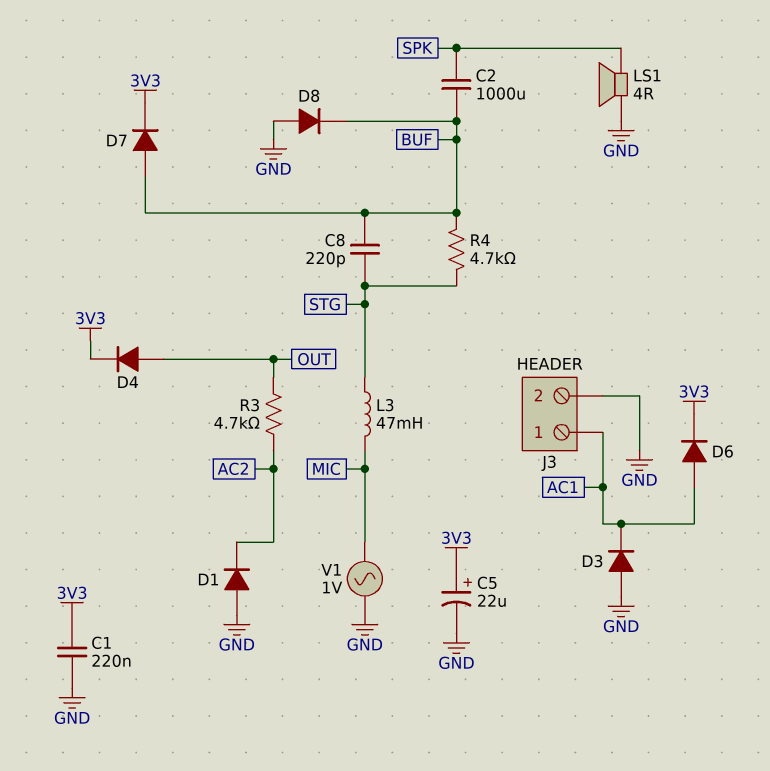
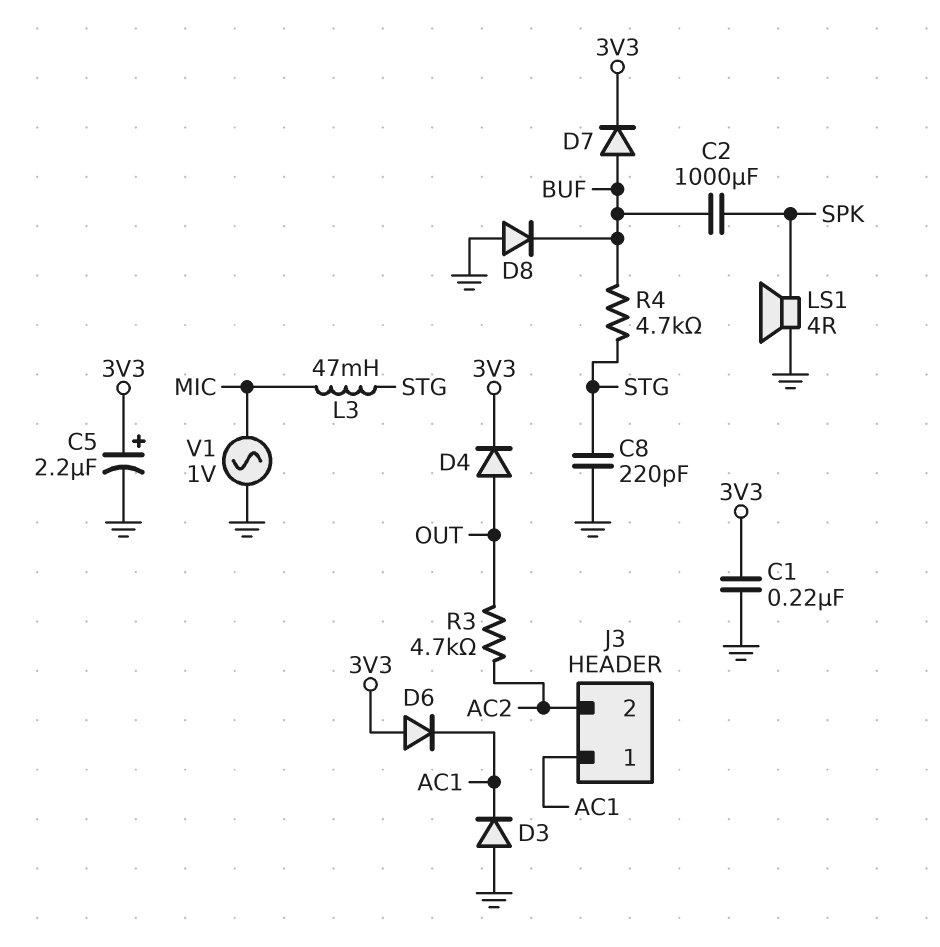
C5: 22uF (plus 3V3, minus GND) -> 2.2uF (plus 3V3, minus GND)
C8: 220pF (BUF, STG) -> 220pF (GND, STG)
D1: diode (A GND, K AC2) -> none
D6: diode (A AC1, K 3V3) -> diode (A 3V3, K AC1)
J3 pin 2: GND -> AC2

